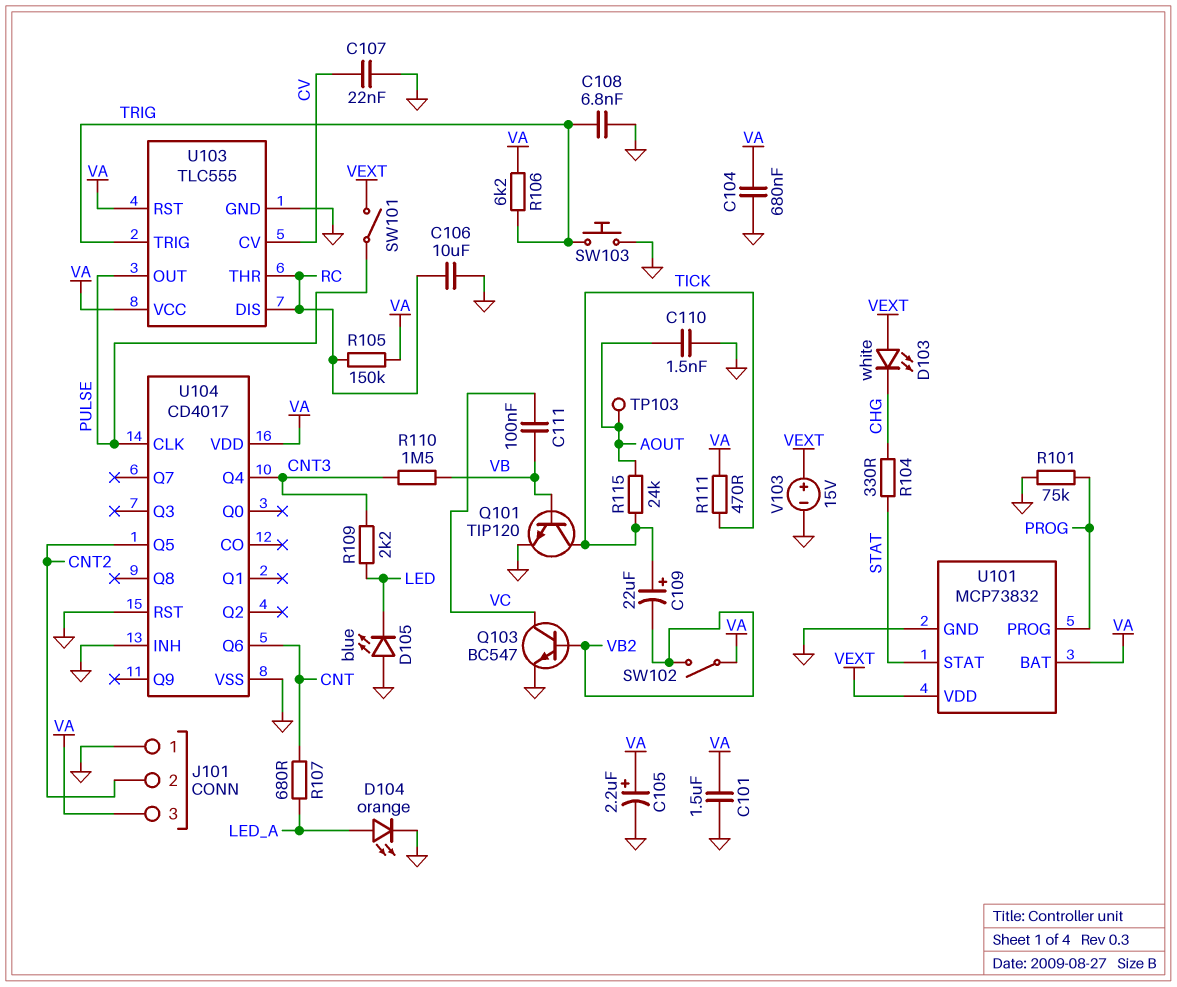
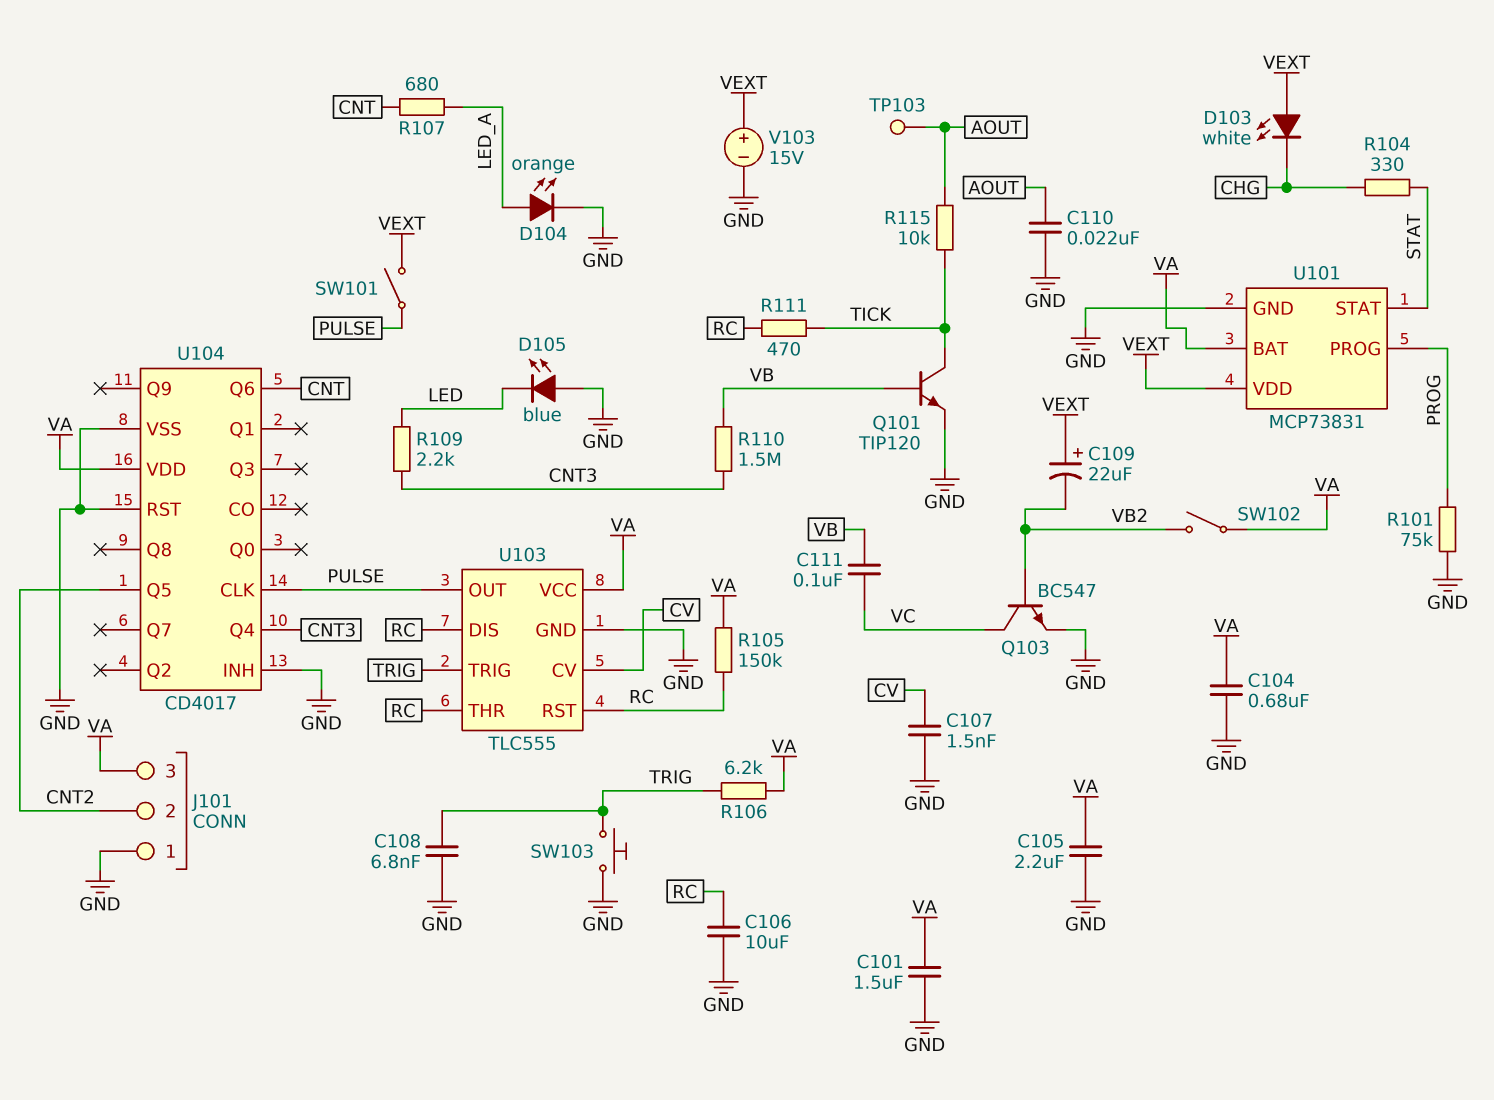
C105: 2.2uF (plus VA, minus GND) -> 2.2uF (GND, VA)
C107: 22nF (CV, GND) -> 1.5nF (CV, GND)
C109: 22uF (plus TICK, minus VB2) -> 22uF (plus VEXT, minus VB2)
C110: 1.5nF (AOUT, GND) -> 22nF (AOUT, GND)
R111: 470 (TICK, VA) -> 470 (RC, TICK)
R115: 24k (AOUT, TICK) -> 10k (AOUT, TICK)
U101: MCP73832 -> MCP73831
U103 pin RST: VA -> RC

